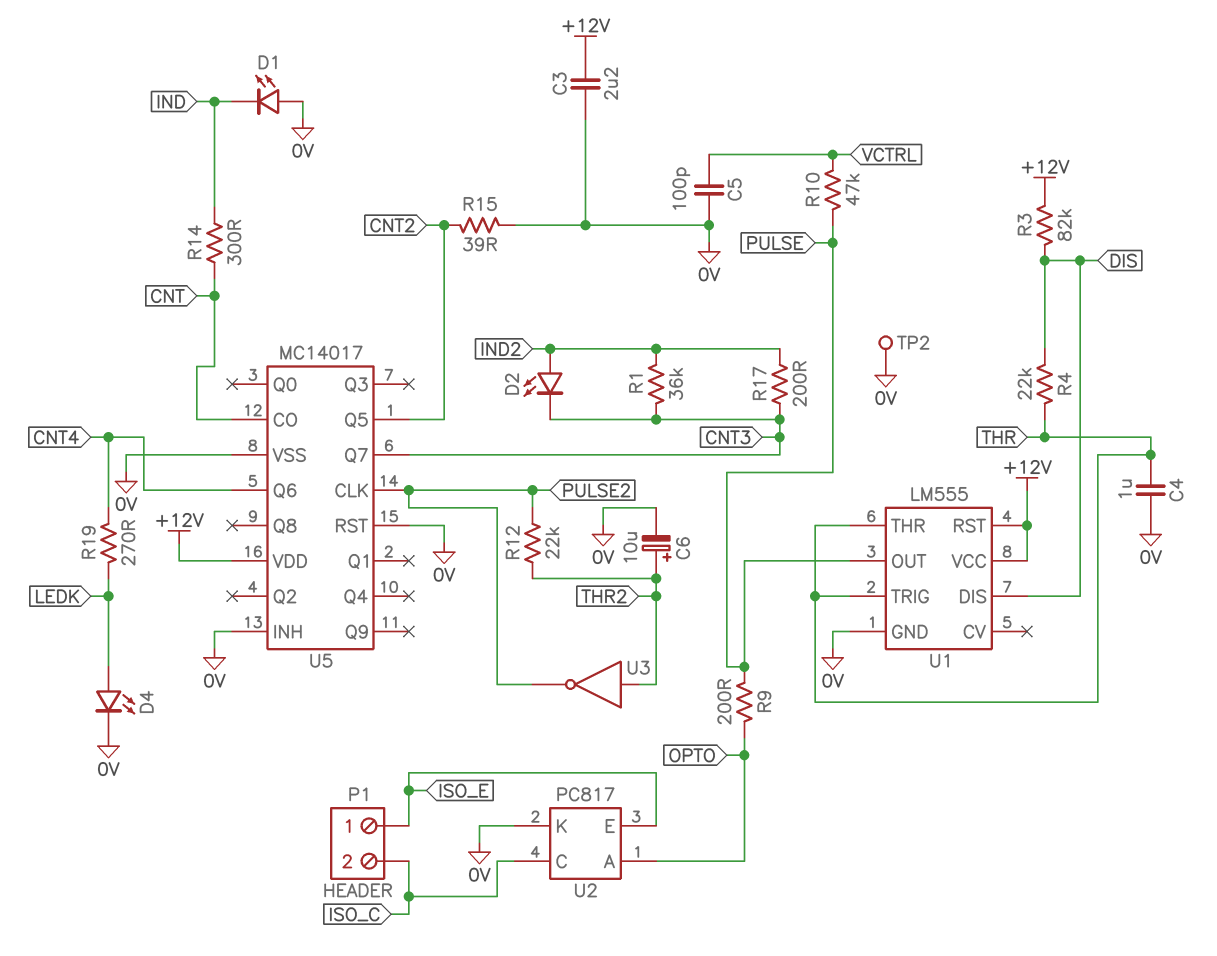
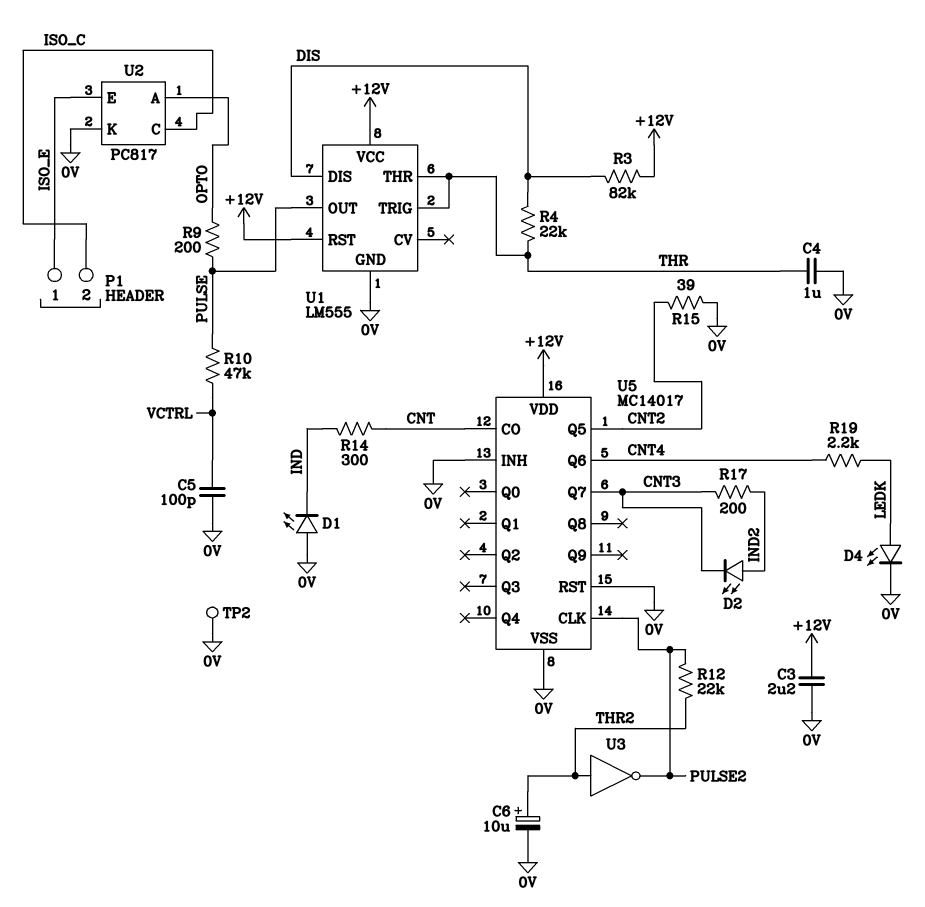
R1: 36k (CNT3, IND2) -> none
R19: 270 (CNT4, LEDK) -> 2.2k (CNT4, LEDK)

